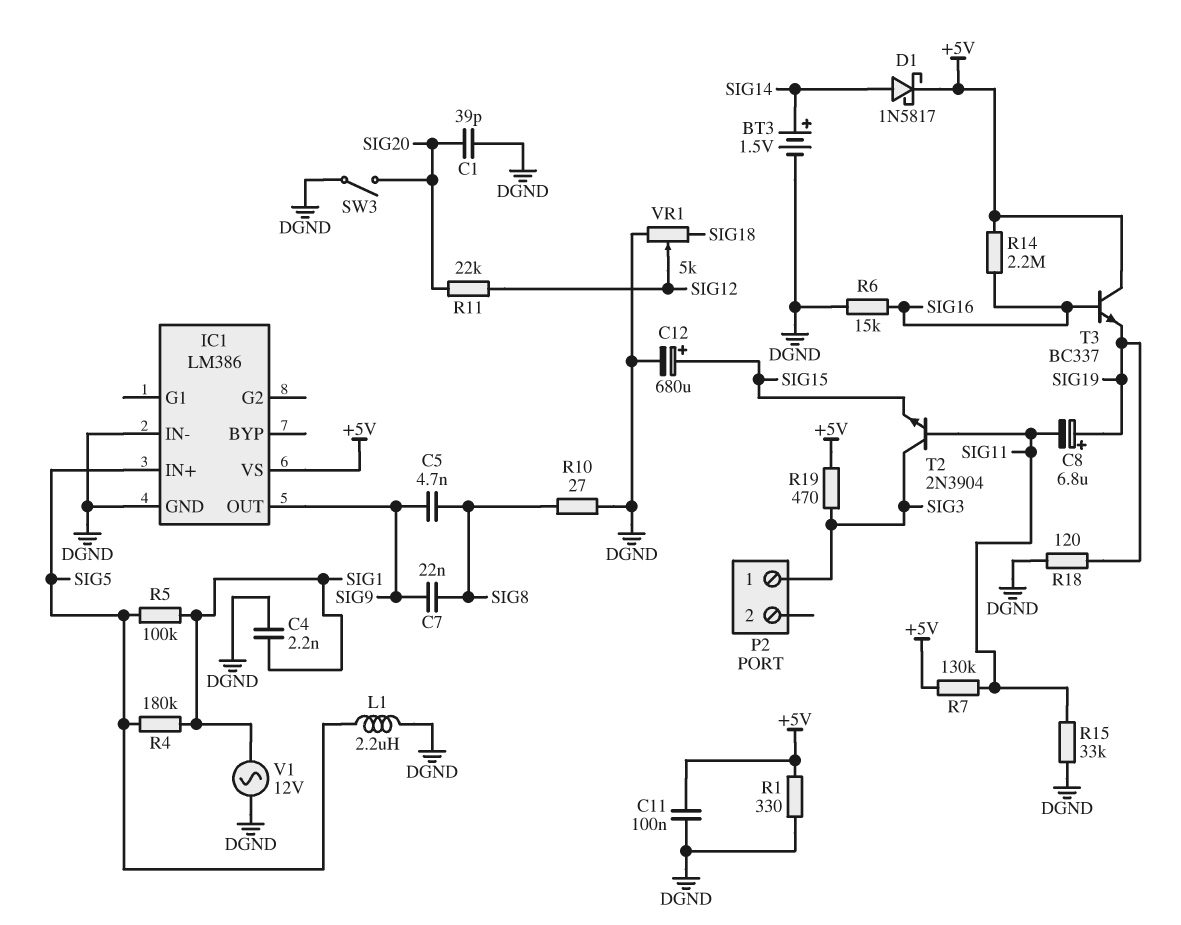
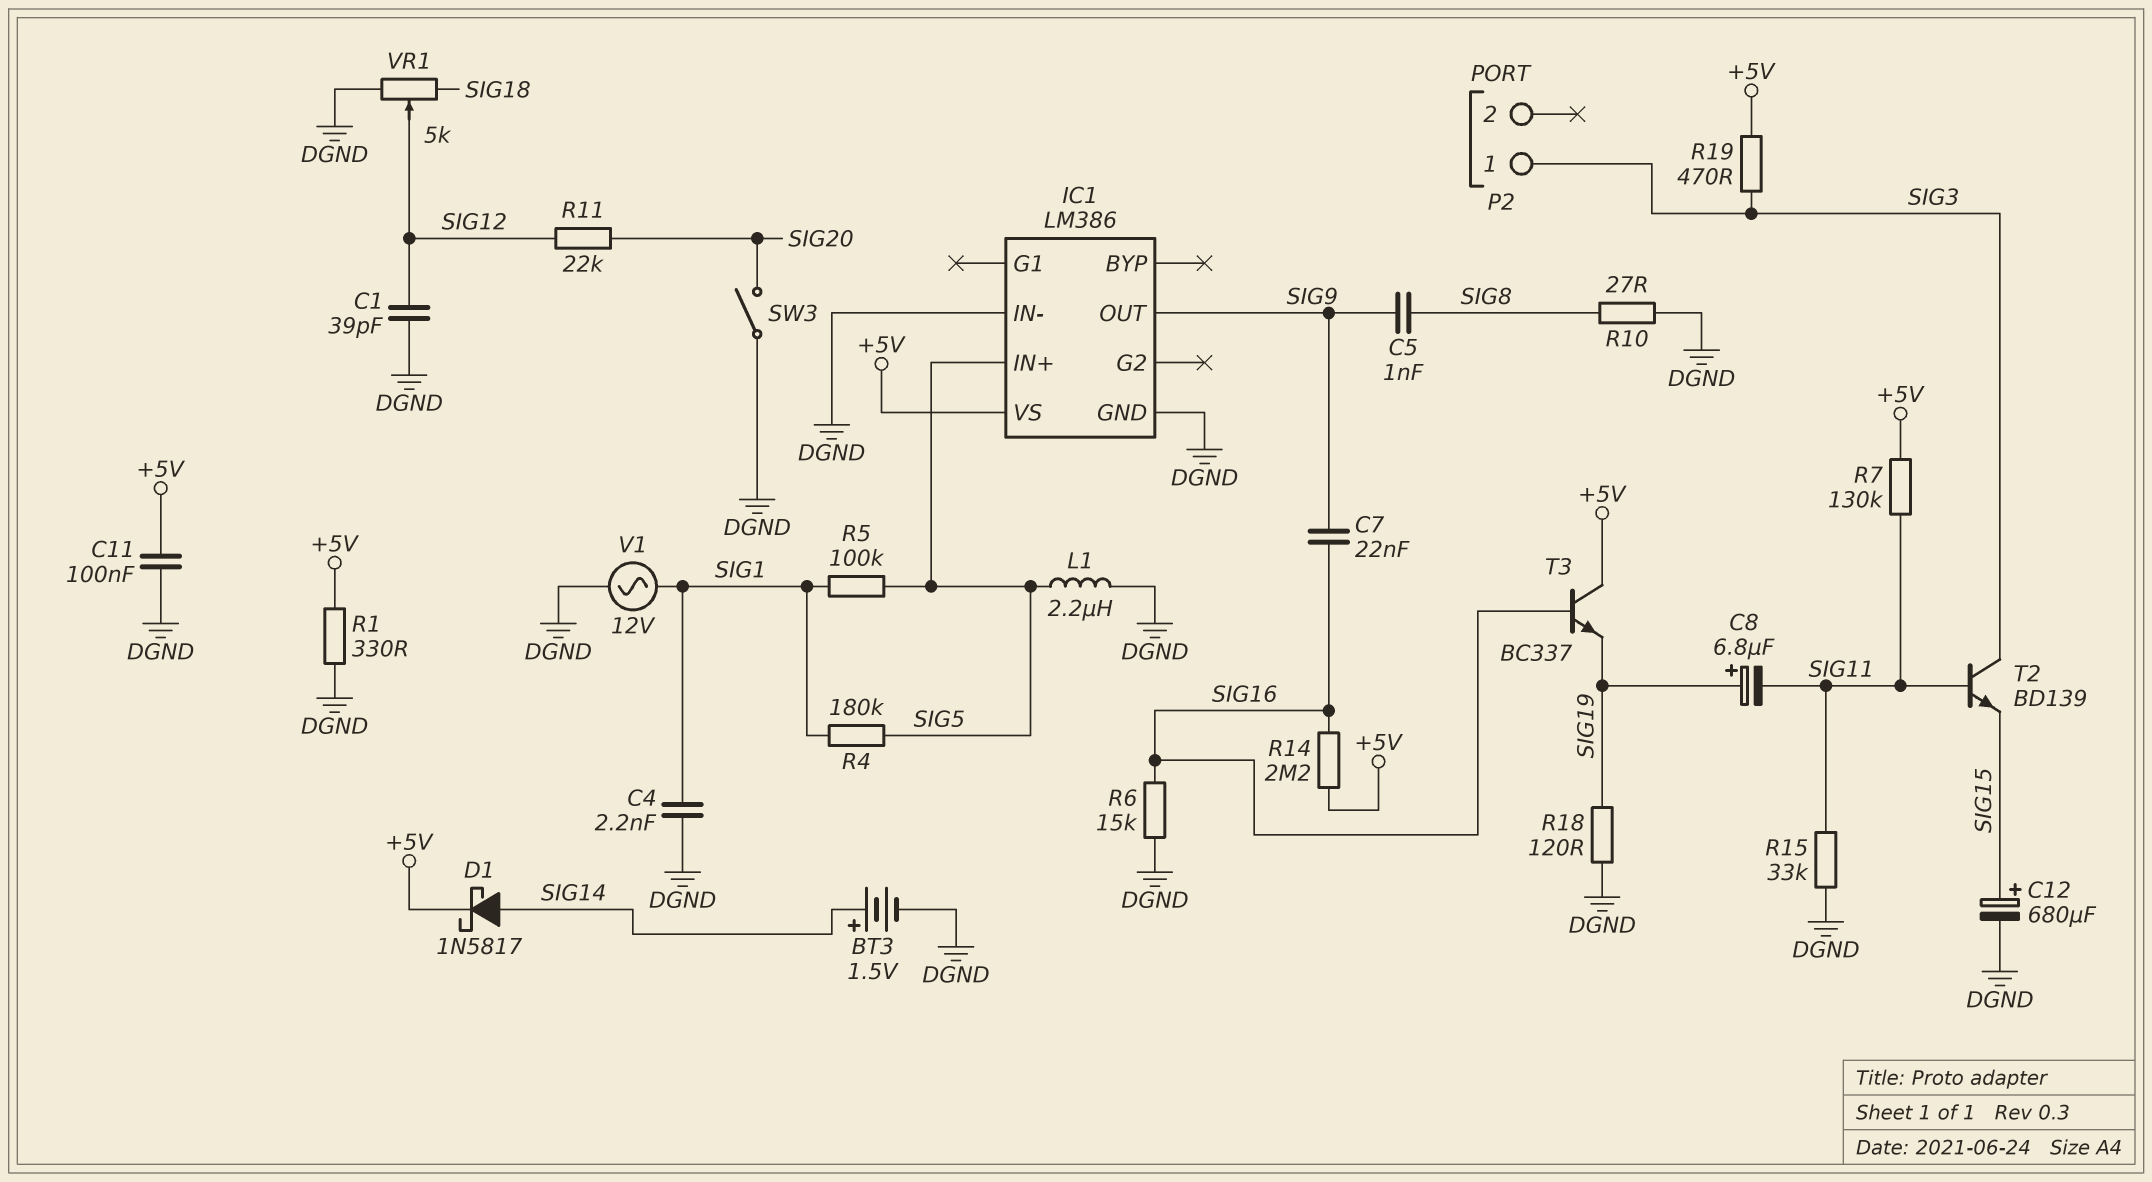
C1: 39pF (DGND, SIG20) -> 39pF (DGND, SIG12)
C5: 4.7nF (SIG8, SIG9) -> 1nF (SIG8, SIG9)
C7: 22nF (SIG8, SIG9) -> 22nF (SIG9, SIG16)
T2: NPN 2N3904 (B SIG11, C SIG3, E SIG15) -> NPN BD139 (B SIG11, C SIG3, E SIG15)

